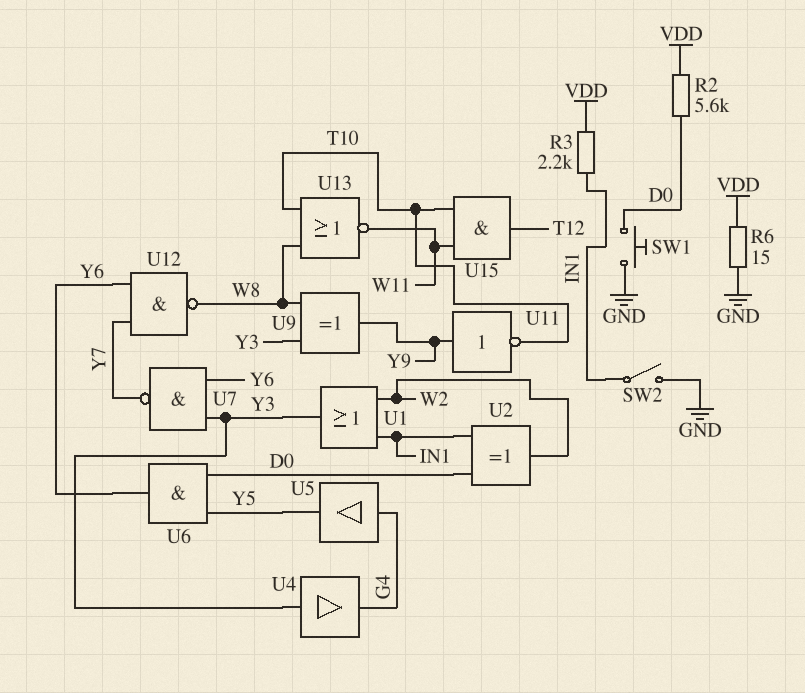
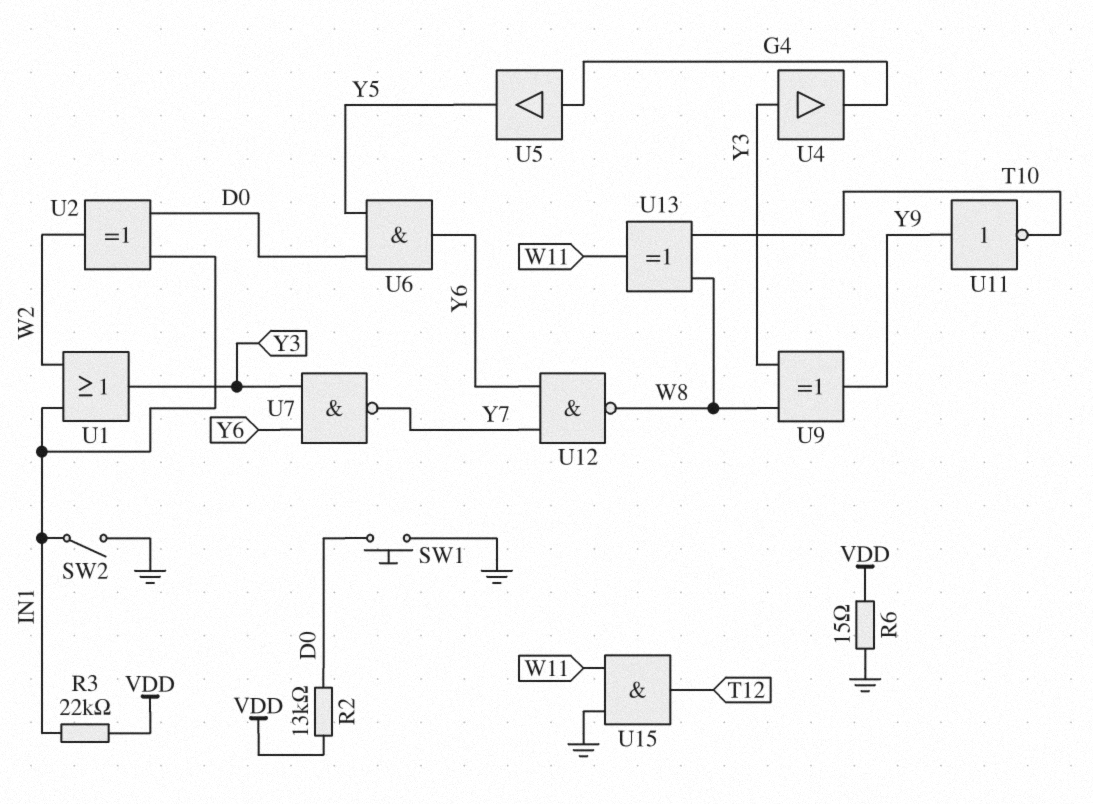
R2: 5.6k (D0, VDD) -> 13k (D0, VDD)
R3: 2.2k (IN1, VDD) -> 22k (IN1, VDD)
U13: NOR (in T10, in W8, out W11) -> XOR (in T10, in W8, out W11)
U15: AND (in T10, in W11, out T12) -> AND (in GND, in W11, out T12)

